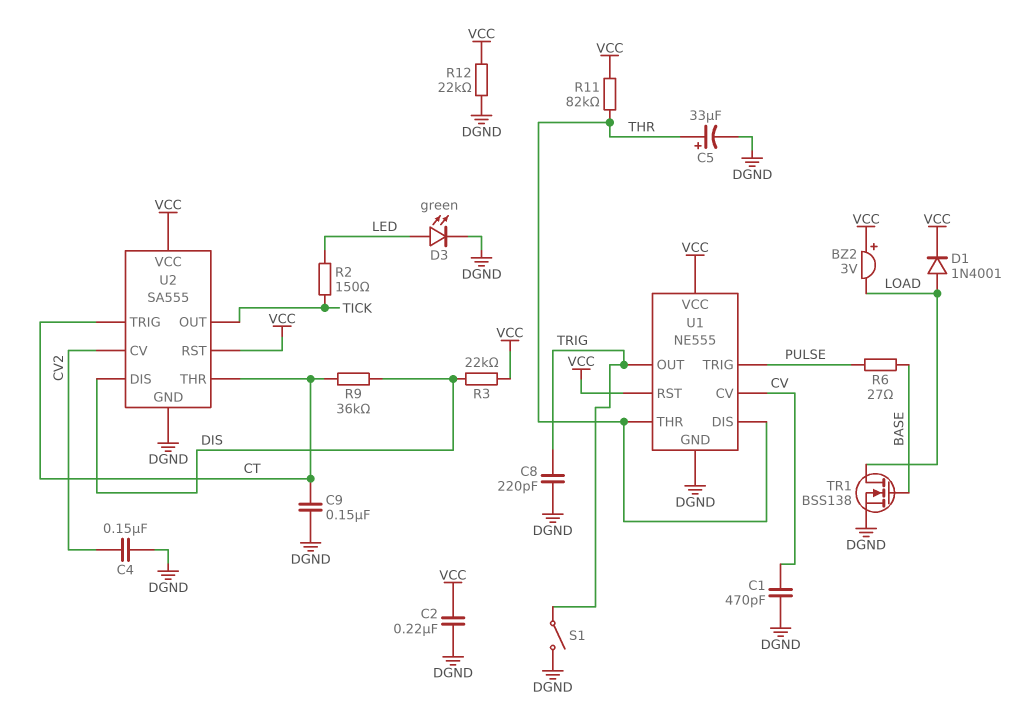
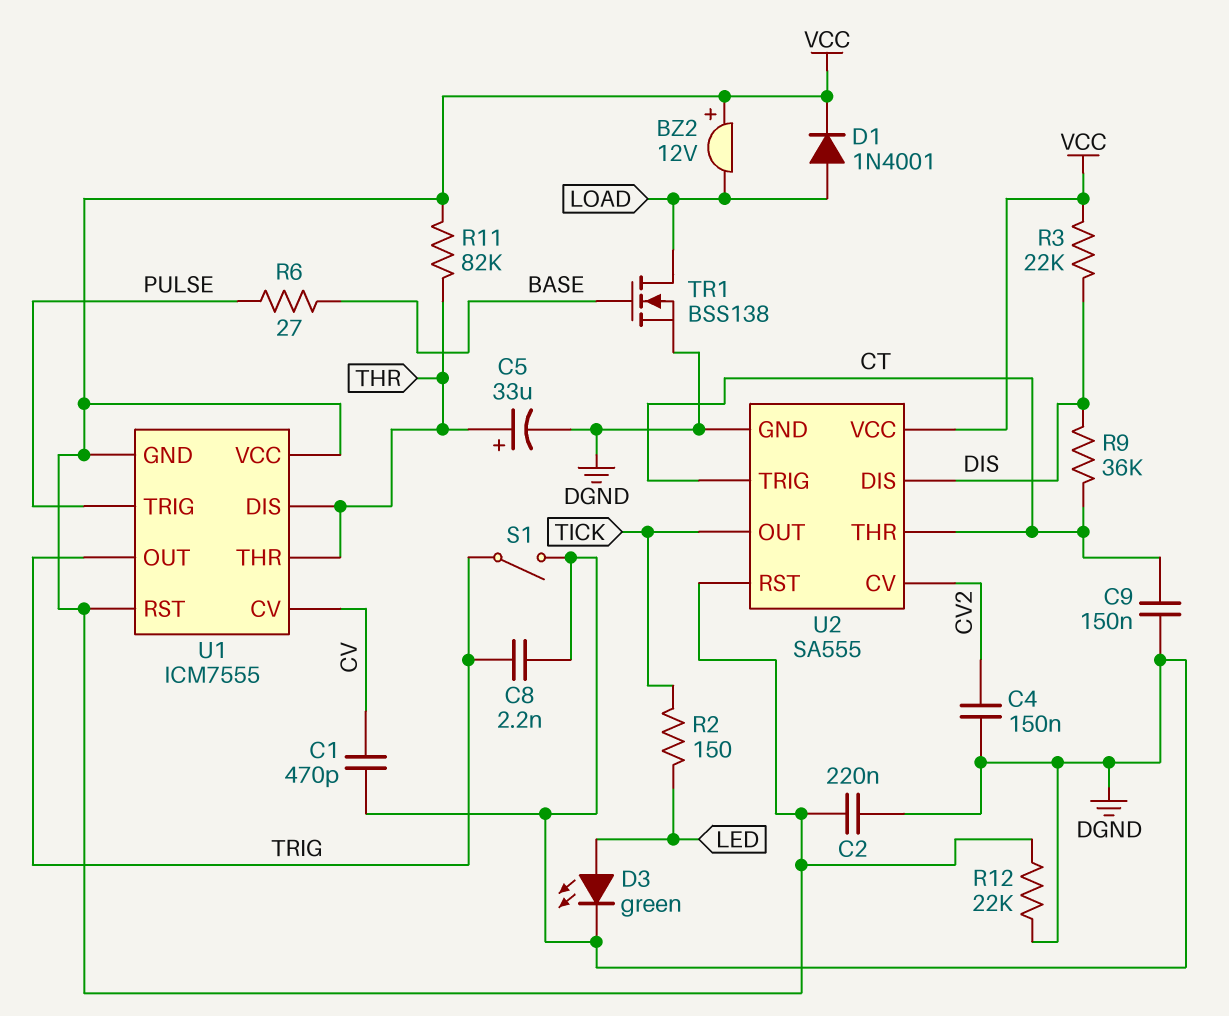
BZ2: buzzer 3V (plus VCC, minus LOAD) -> buzzer 12V (plus VCC, minus LOAD)
C8: 220pF (DGND, TRIG) -> 2.2nF (DGND, TRIG)
U1: NE555 -> ICM7555
U1 pin GND: DGND -> VCC

